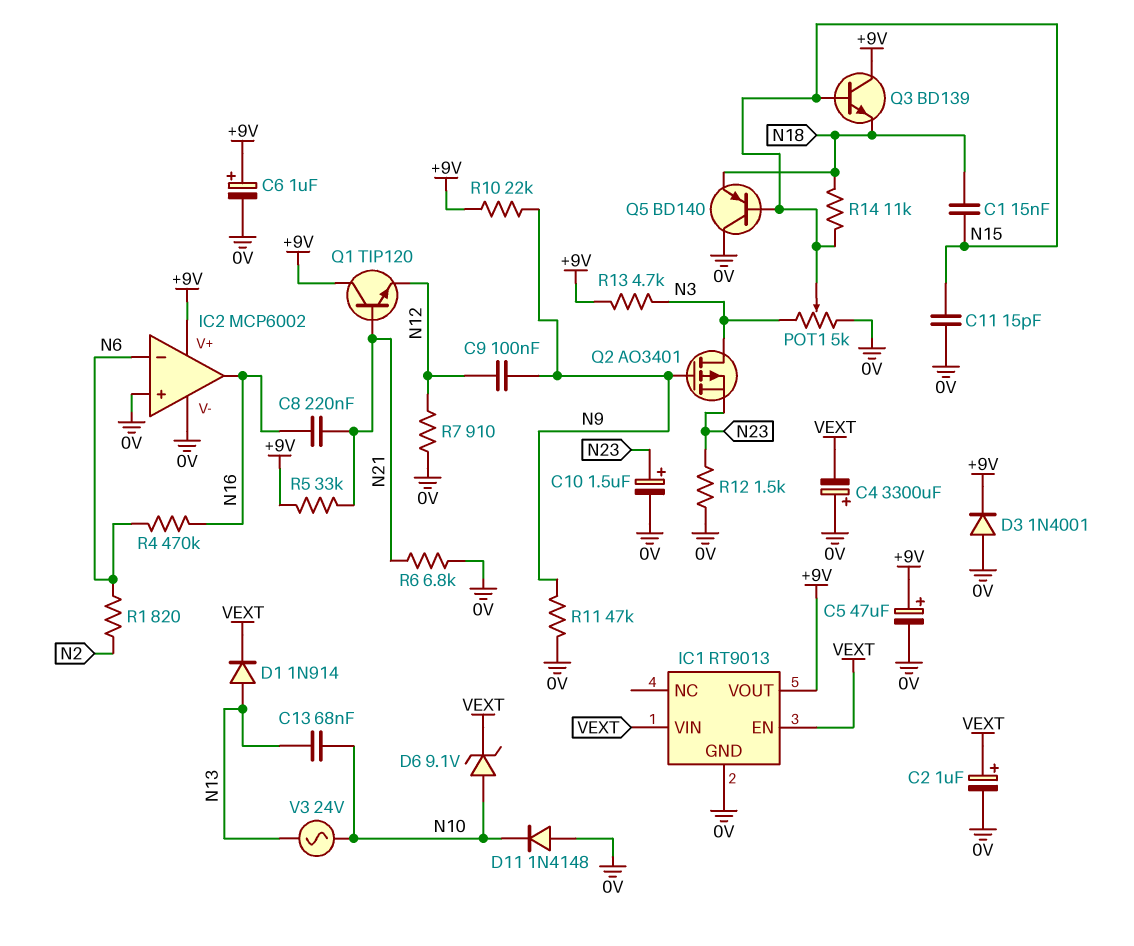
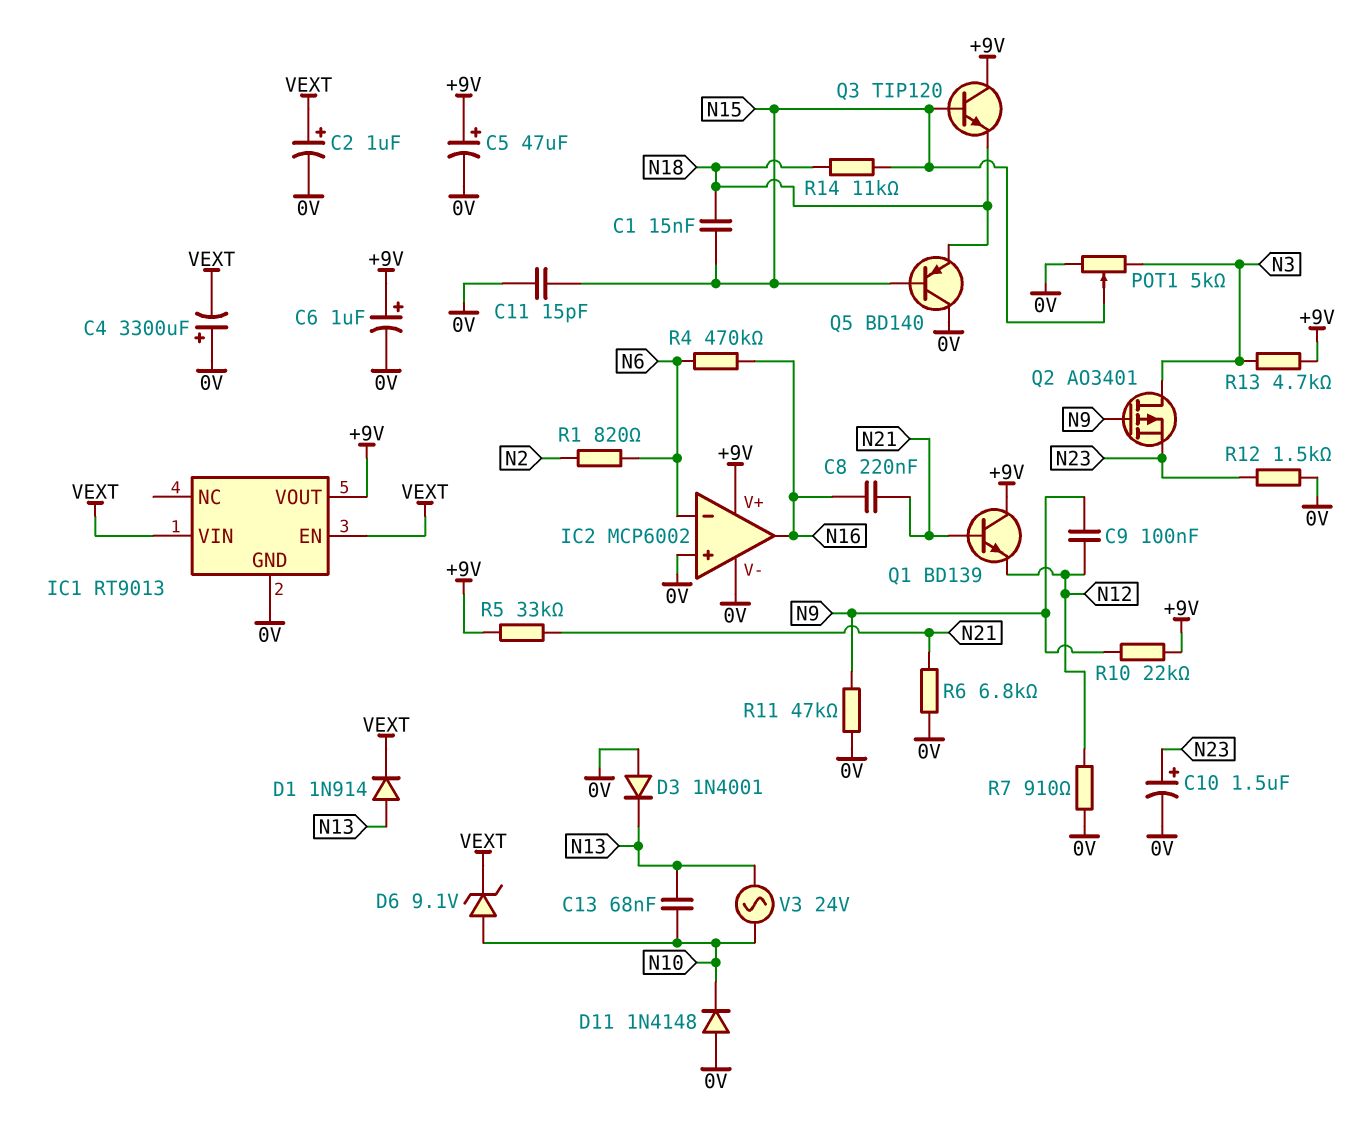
D3: diode 1N4001 (A 0V, K +9V) -> diode 1N4001 (A 0V, K N13)
Q1: NPN TIP120 (B N21, C +9V, E N12) -> NPN BD139 (B N21, C +9V, E N12)
Q3: NPN BD139 (B N15, C +9V, E N18) -> NPN TIP120 (B N15, C +9V, E N18)

